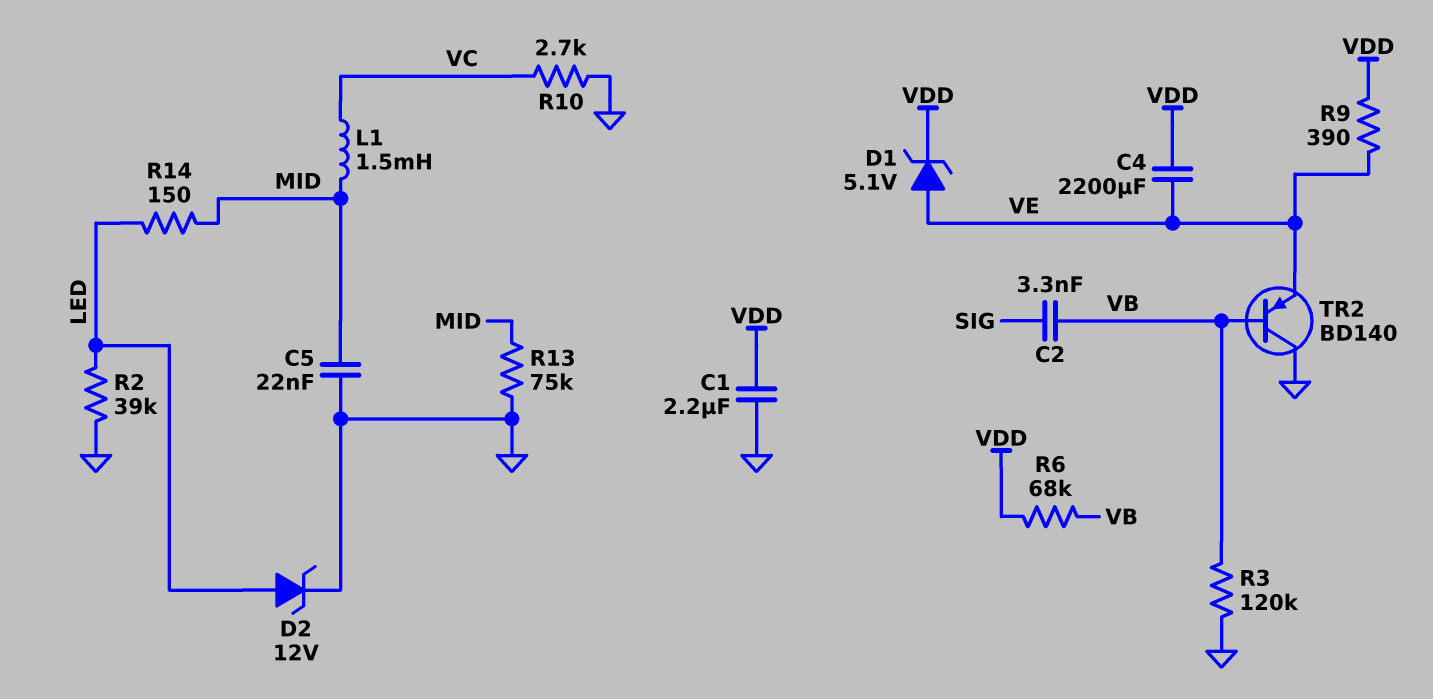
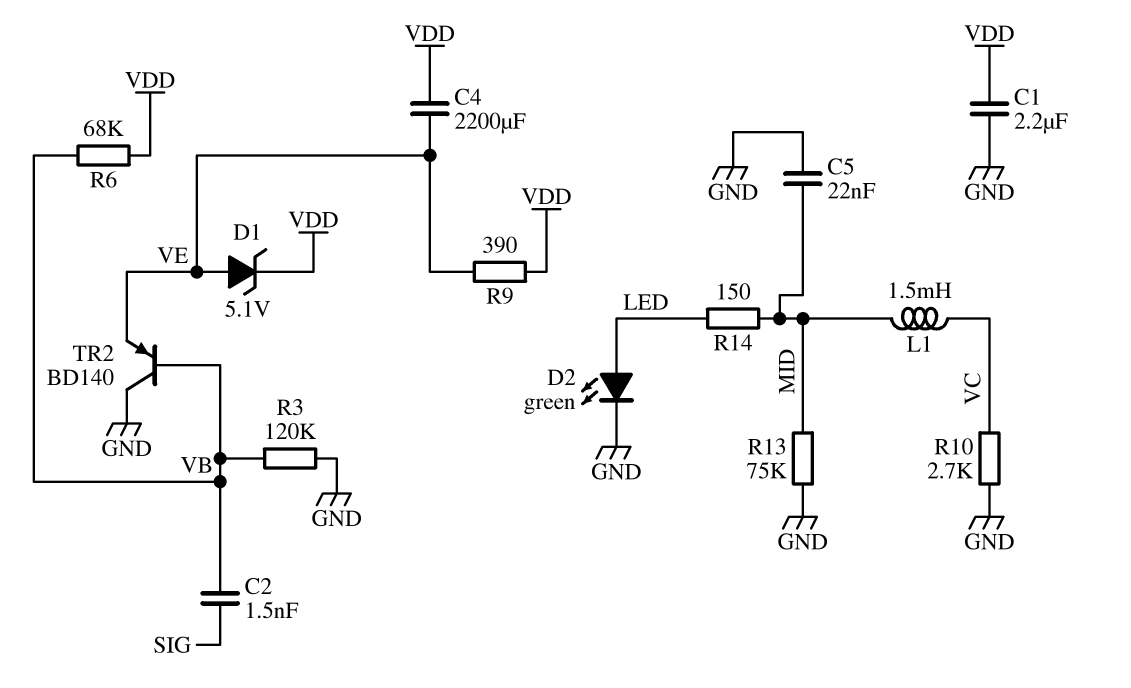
C2: 3.3nF (SIG, VB) -> 1.5nF (SIG, VB)
D2: zener 12V (A LED, K GND) -> LED green (A LED, K GND)
R2: 39k (GND, LED) -> none

